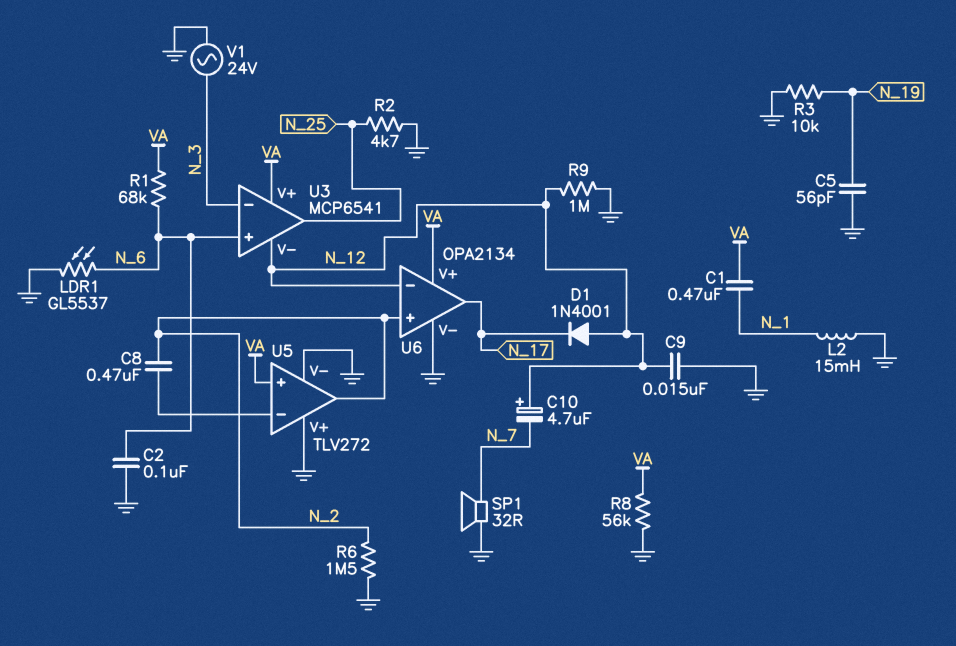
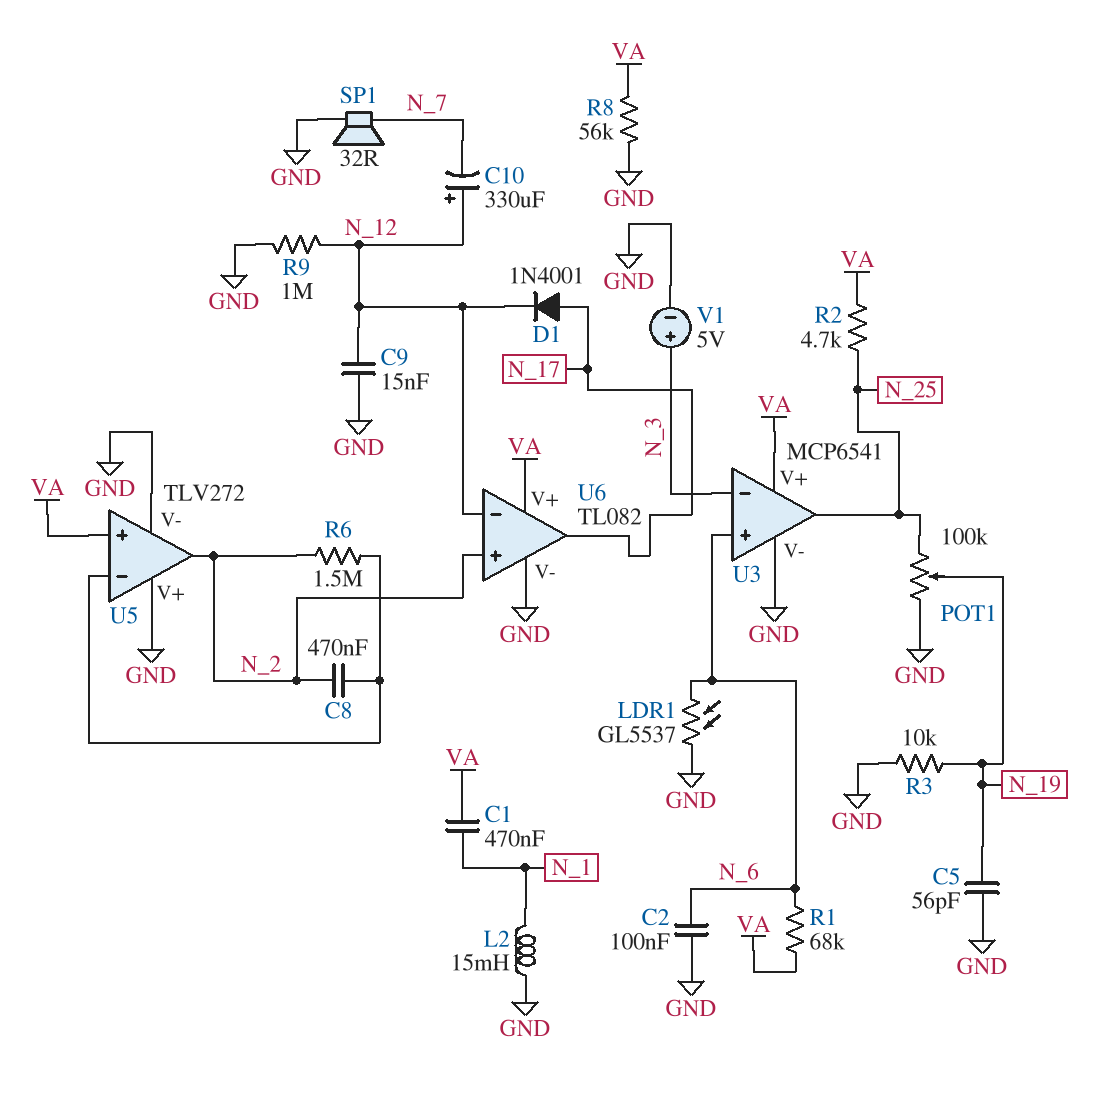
C10: 4.7uF (plus N_12, minus N_7) -> 330uF (plus N_12, minus N_7)
D1: diode 1N4001 (A N_12, K N_17) -> diode 1N4001 (A N_17, K N_12)
POT1: none -> 100k (GND, N_25, wiper N_19)
R2: 4.7k (GND, N_25) -> 4.7k (N_25, VA)
R6: 1.5M (GND, N_2) -> 1.5M (N_2, U5/in-)
U3 pin V-: N_12 -> GND
U6: OPA2134 -> TL082
V1: AC 24V (GND, N_3) -> 5V (plus N_3, minus GND)

